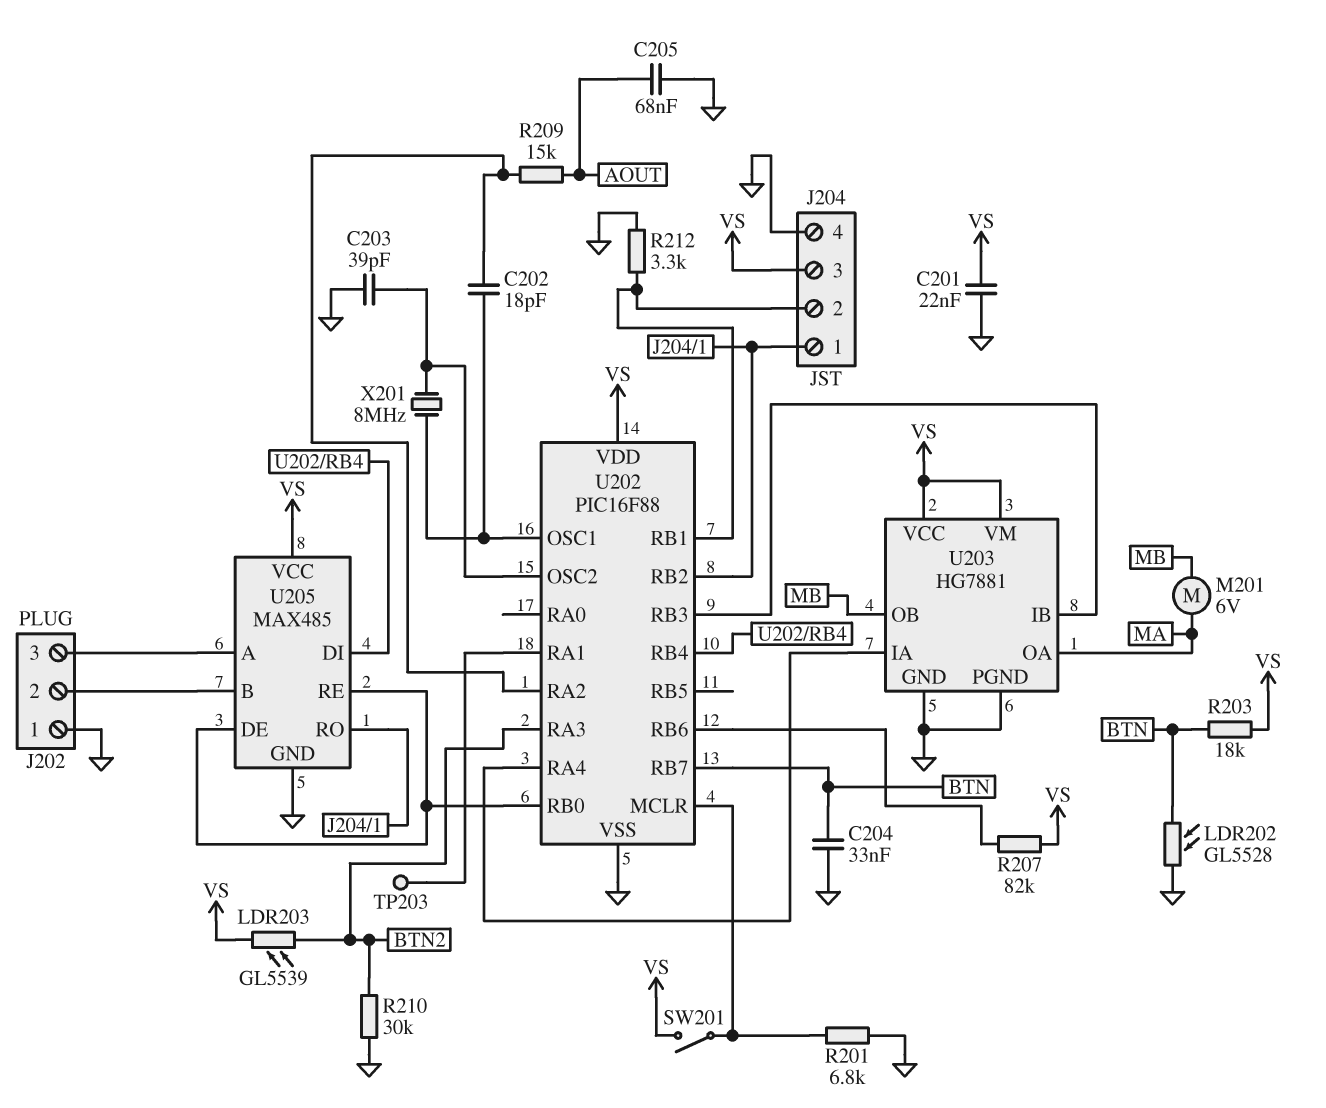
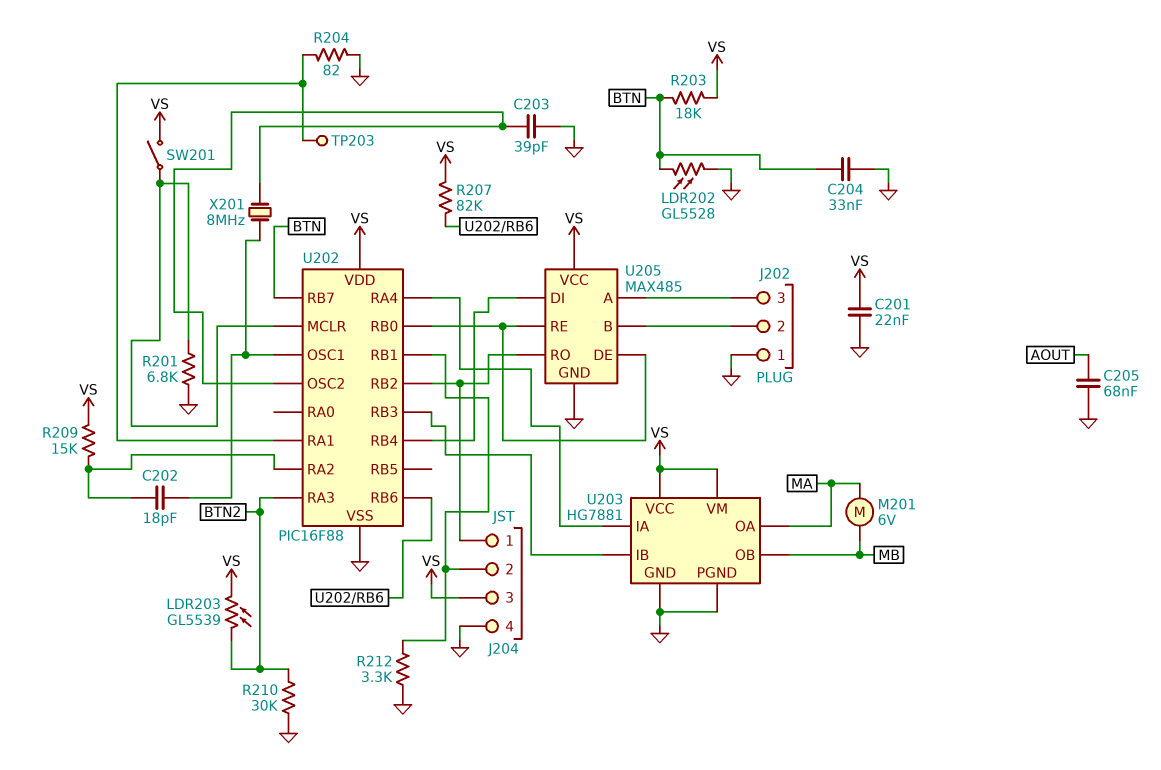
R204: none -> 82 (GND, U202/RA1)
R209: 15k (AOUT, U202/RA2) -> 15k (U202/RA2, VS)

